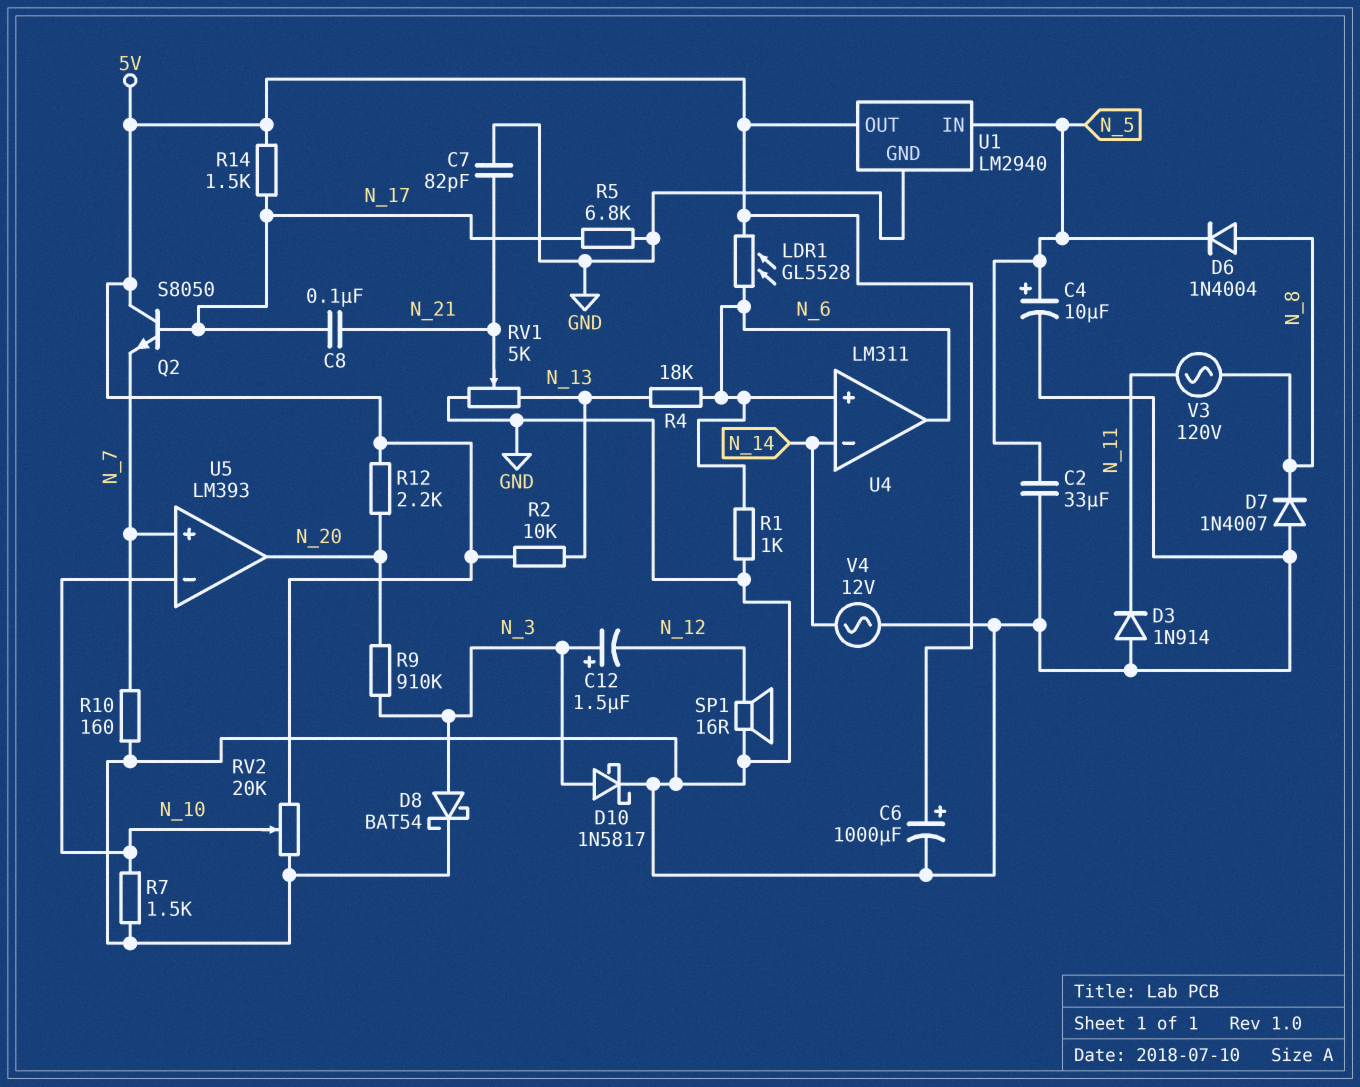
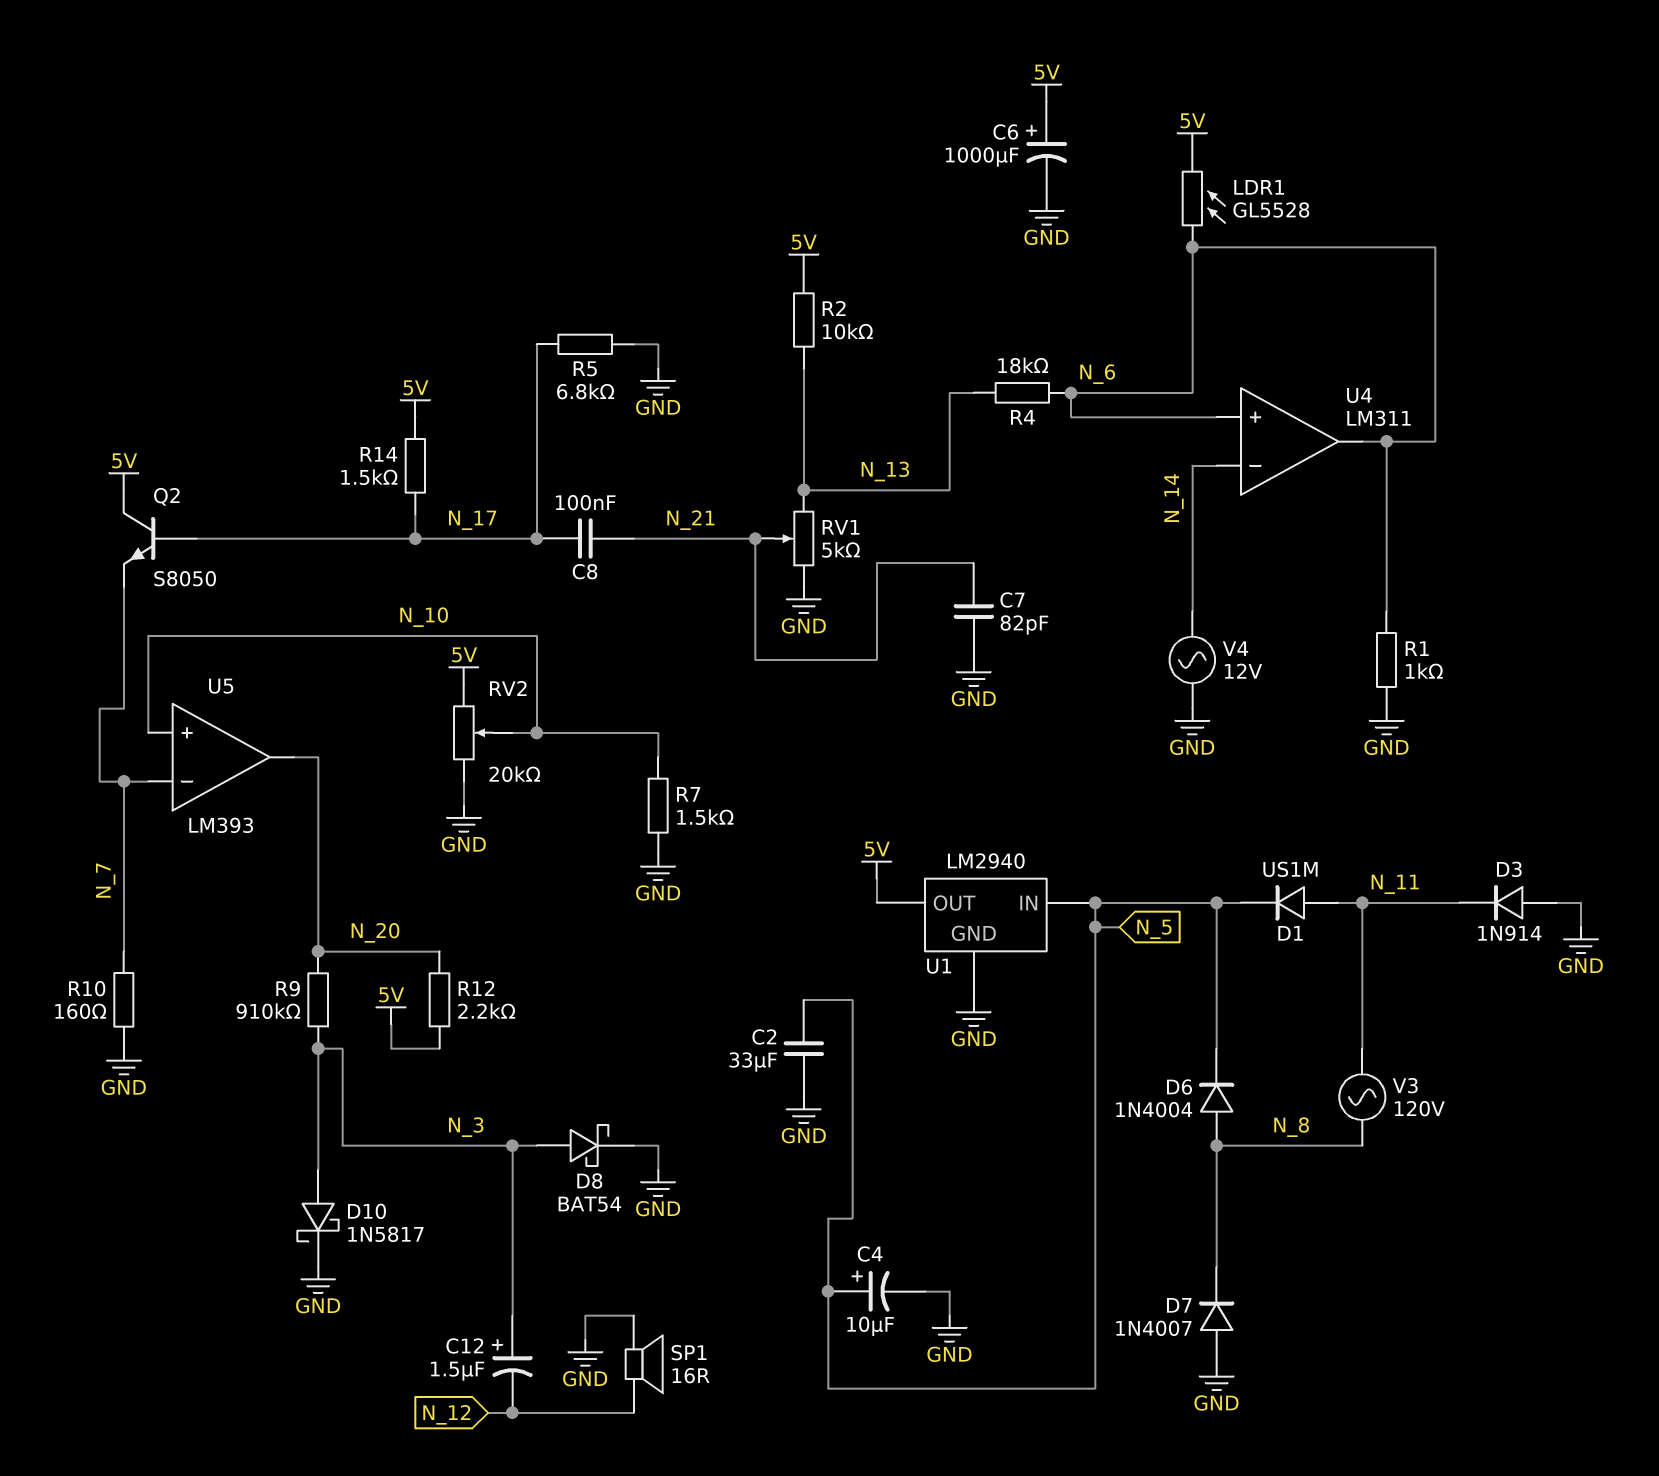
D1: none -> diode US1M (A N_11, K N_5)
U5 pin in+: N_7 -> N_10
U5 pin in-: N_10 -> N_7

